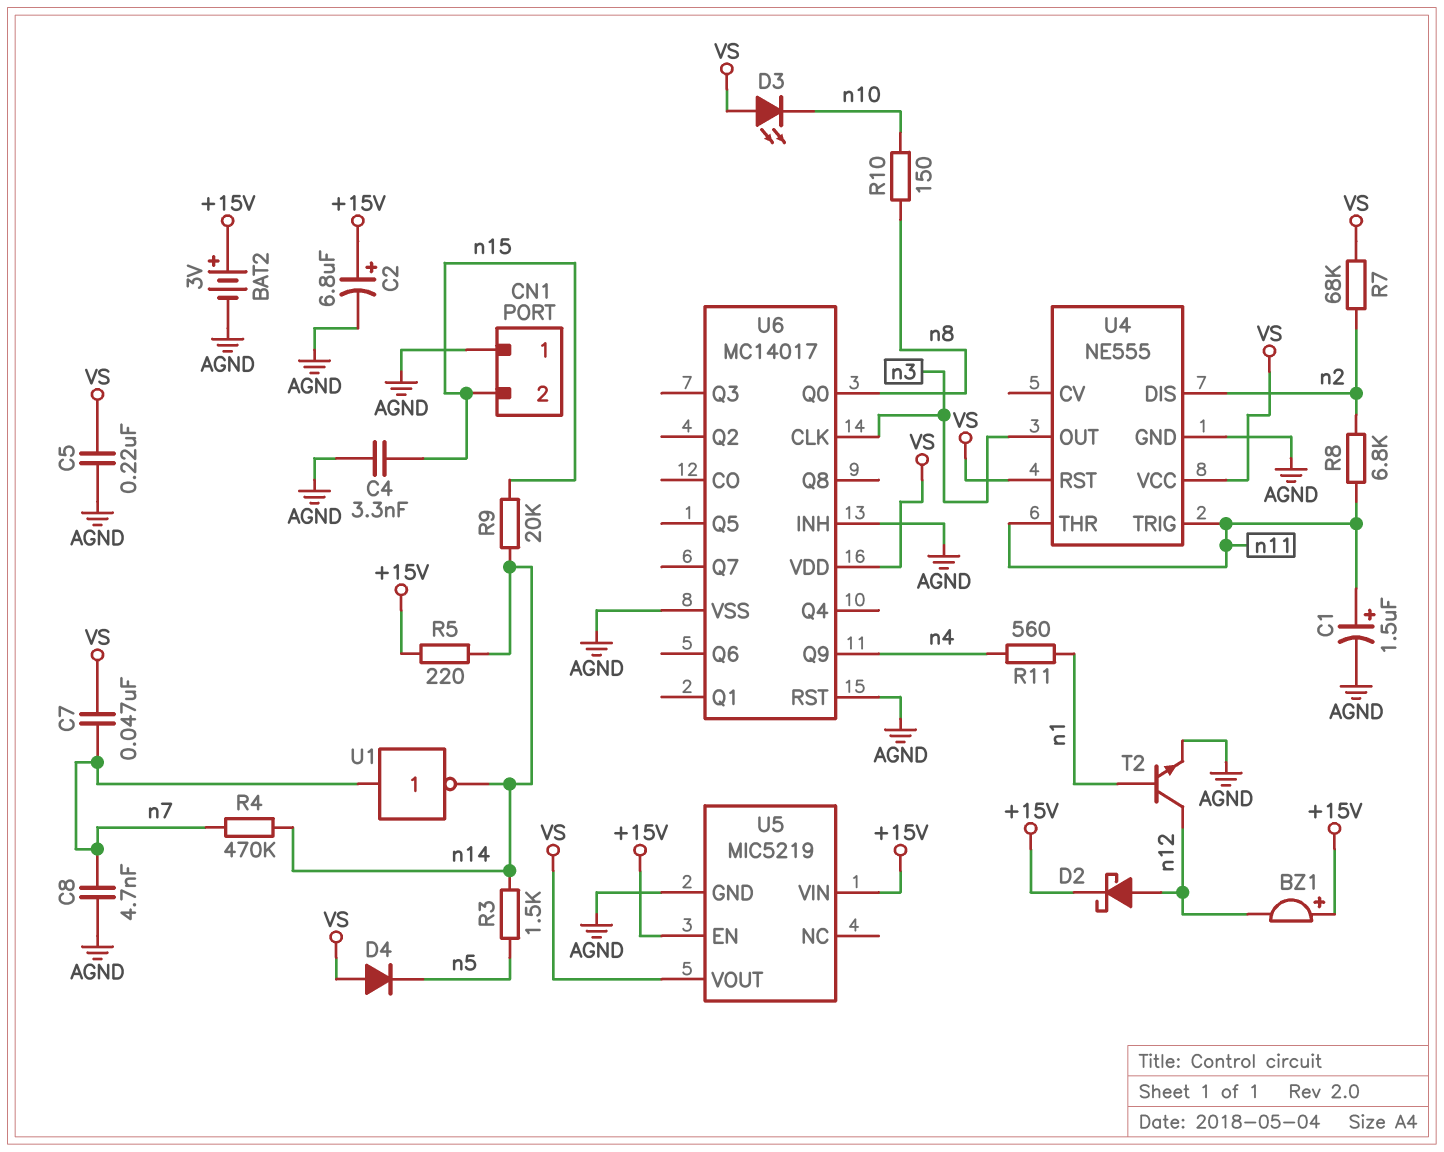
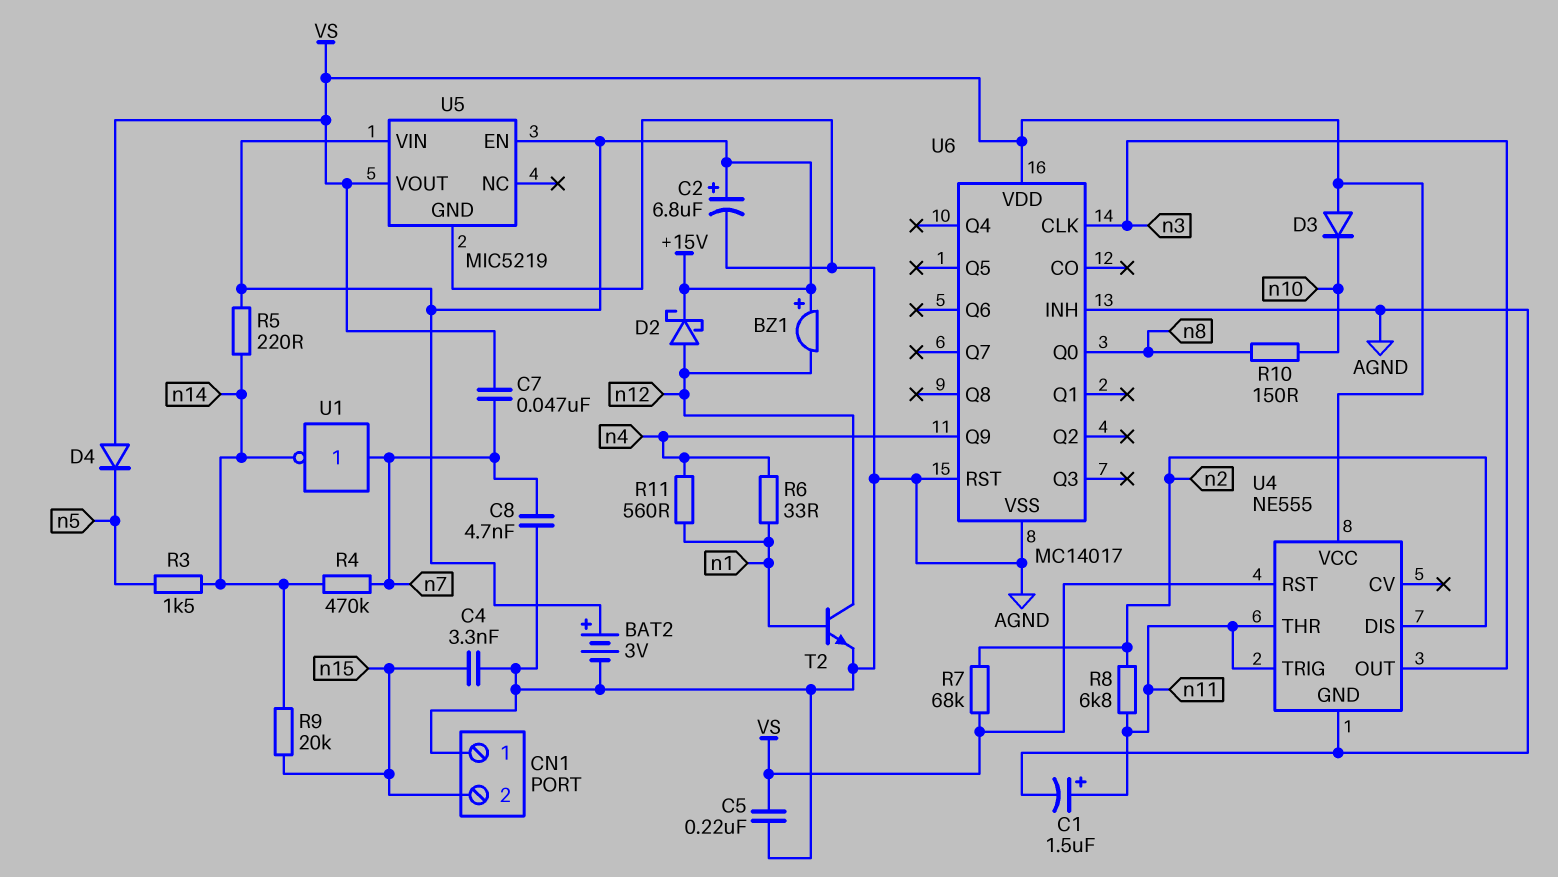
D3: LED (A VS, K n10) -> diode (A VS, K n10)
R6: none -> 33 (n1, n4)

